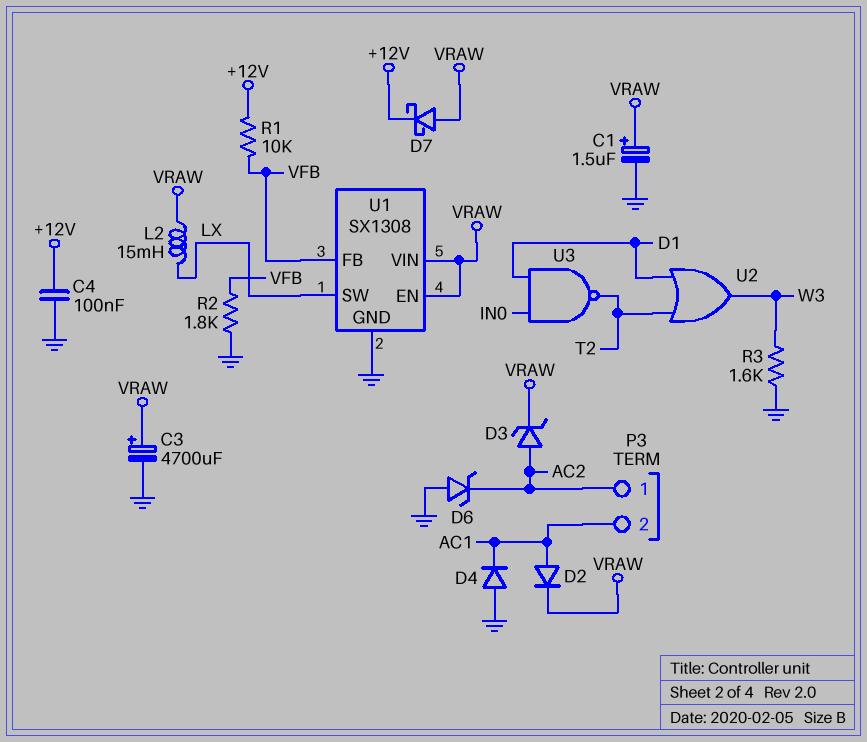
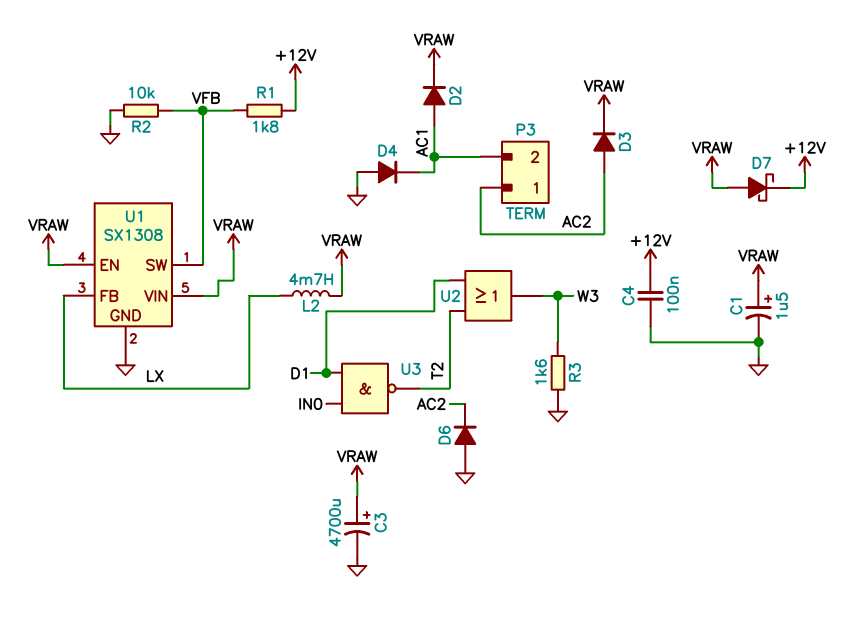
D3: zener (A AC2, K VRAW) -> diode (A AC2, K VRAW)
D6: zener (A GND, K AC2) -> diode (A GND, K AC2)
L2: 15mH (LX, VRAW) -> 4.7mH (LX, VRAW)
R1: 10k (+12V, VFB) -> 1.8k (+12V, VFB)
R2: 1.8k (GND, VFB) -> 10k (GND, VFB)
U1 pin FB: VFB -> LX
U1 pin SW: LX -> VFB

